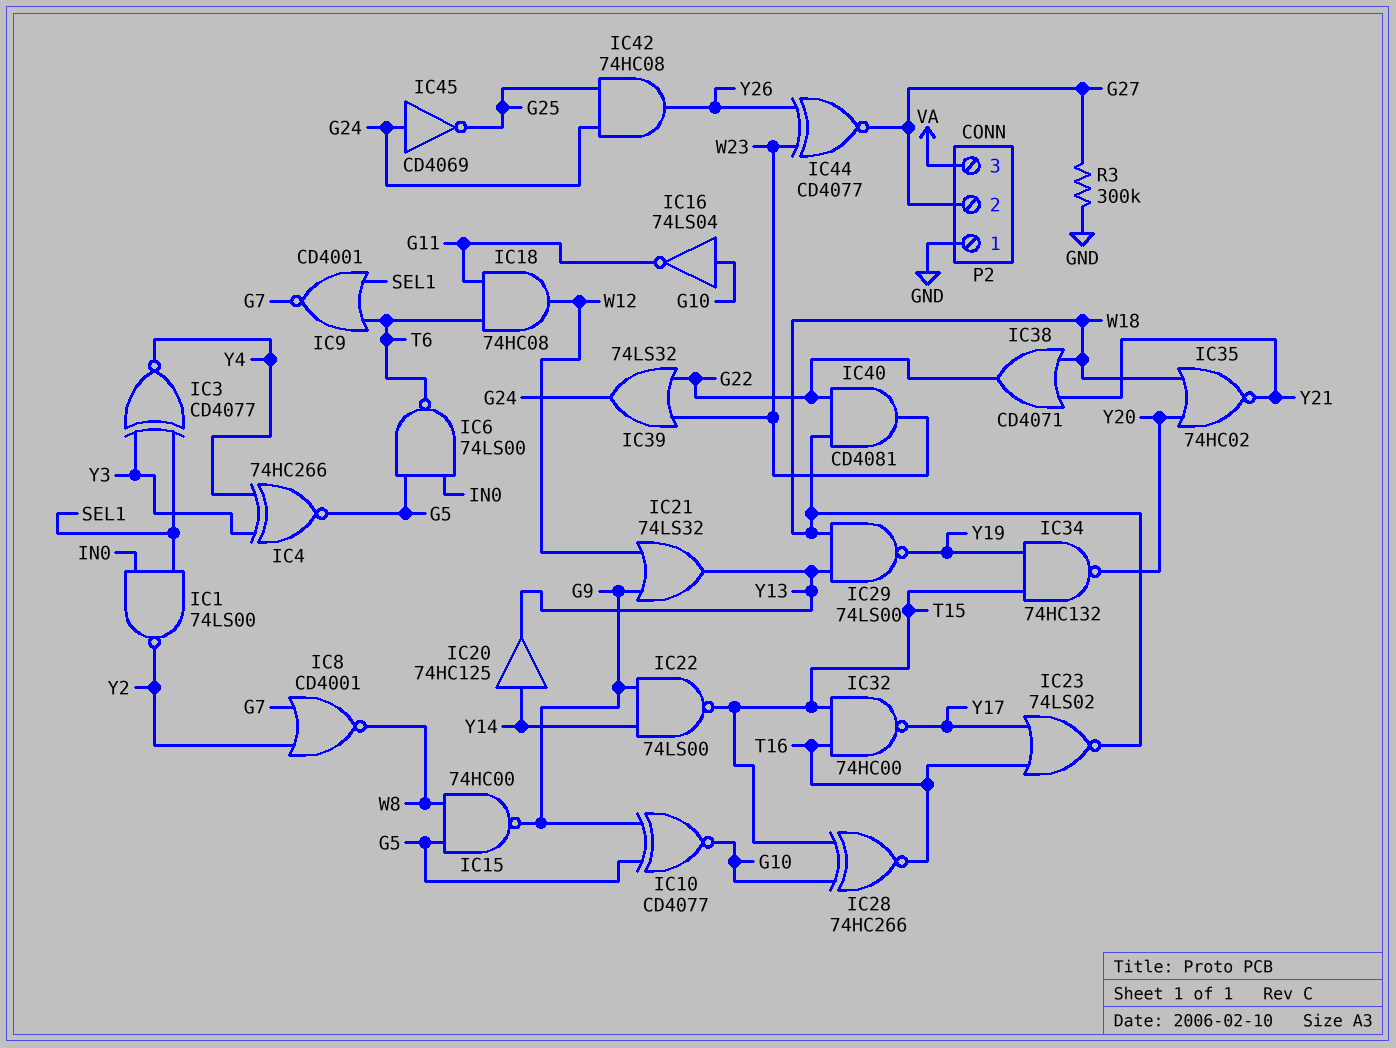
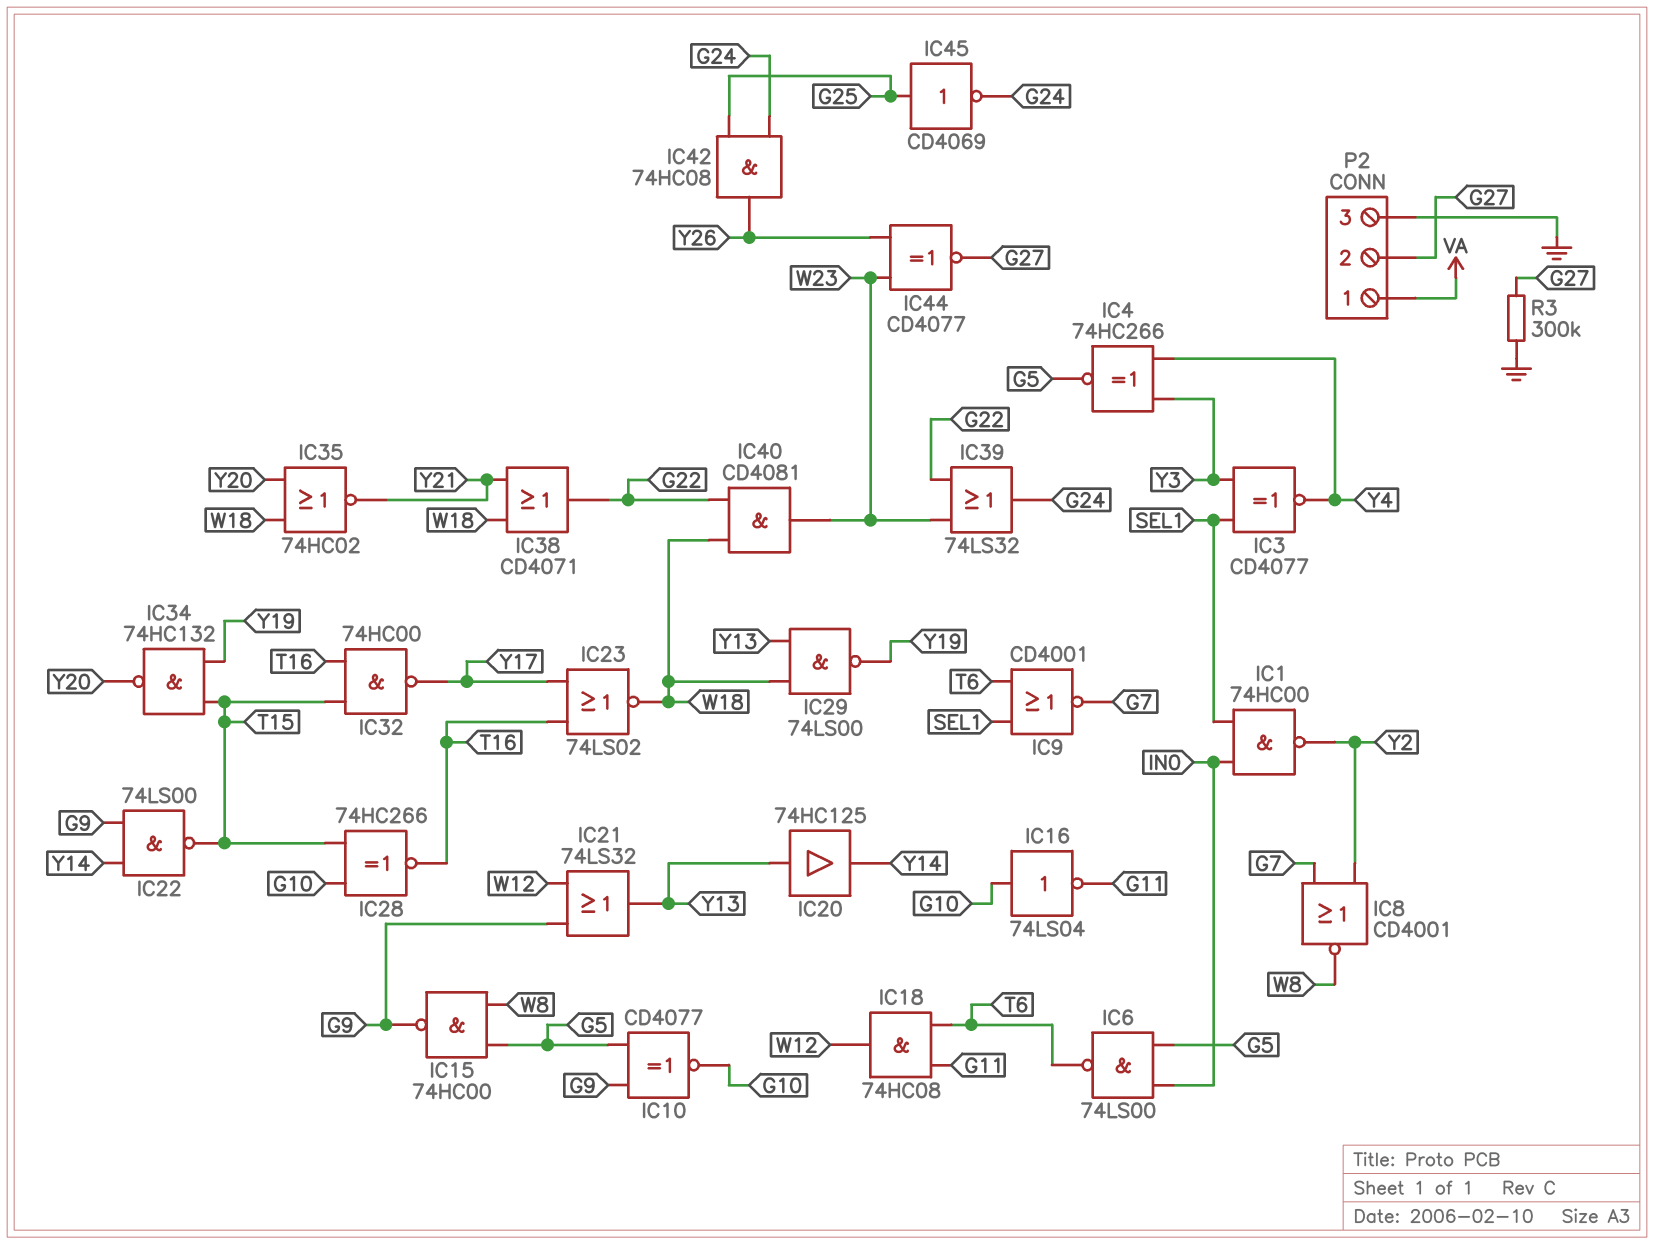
IC1: NAND 74LS00 (in IN0, in SEL1, out Y2) -> NAND 74HC00 (in IN0, in SEL1, out Y2)
IC20: buffer 74HC125 (in Y14, out Y13) -> buffer 74HC125 (in Y13, out Y14)
IC45: NOT CD4069 (in G24, out G25) -> NOT CD4069 (in G25, out G24)
P2 pin 1: GND -> VA
P2 pin 3: VA -> GND

